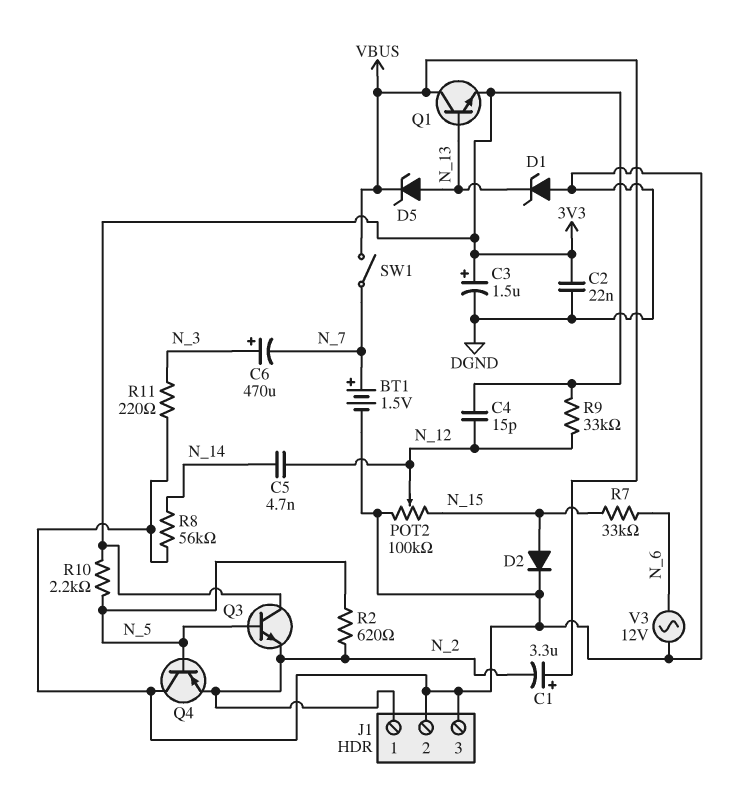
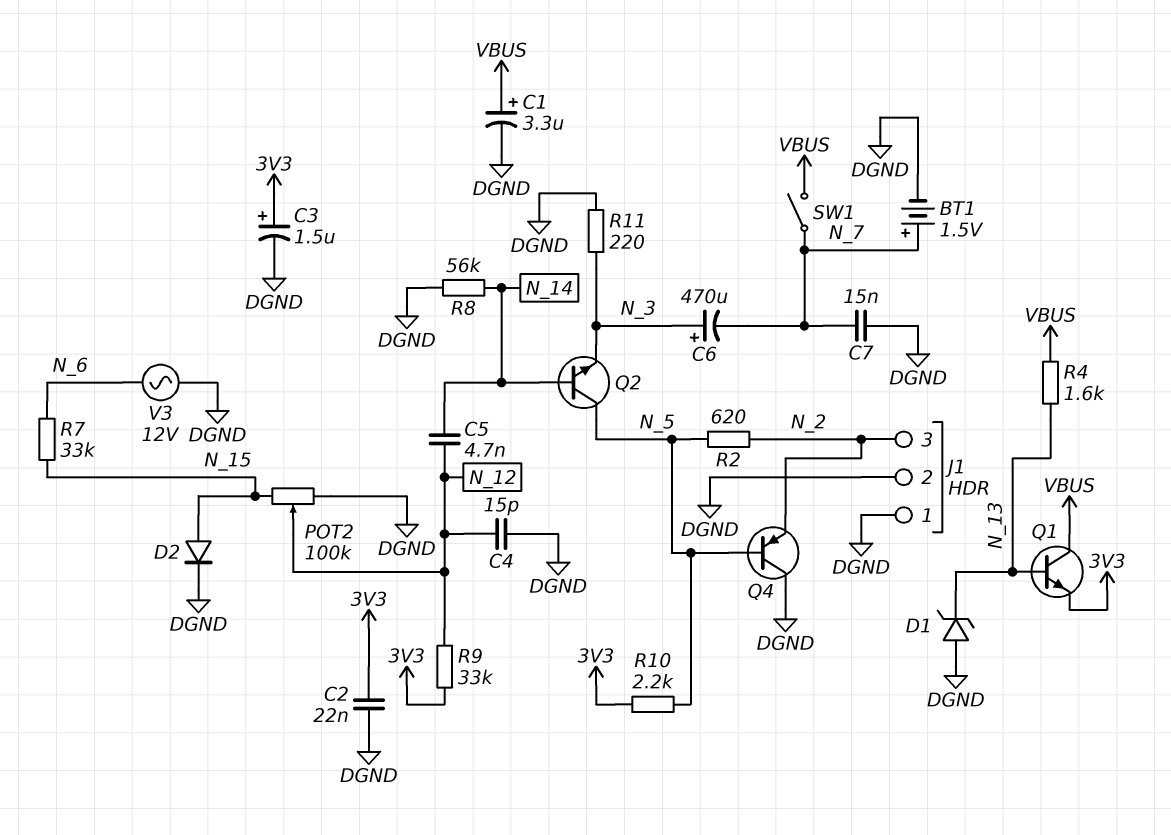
C1: 3.3uF (plus VBUS, minus N_2) -> 3.3uF (plus VBUS, minus DGND)
C4: 15pF (3V3, N_12) -> 15pF (DGND, N_12)
C7: none -> 15nF (DGND, N_7)
D5: zener (A N_13, K VBUS) -> none
J1 pin 1: N_2 -> DGND
J1 pin 3: DGND -> N_2
Q2: none -> NPN (B N_14, C N_5, E N_3)
Q3: NPN (B N_5, C 3V3, E N_2) -> none
R4: none -> 1.6k (N_13, VBUS)

